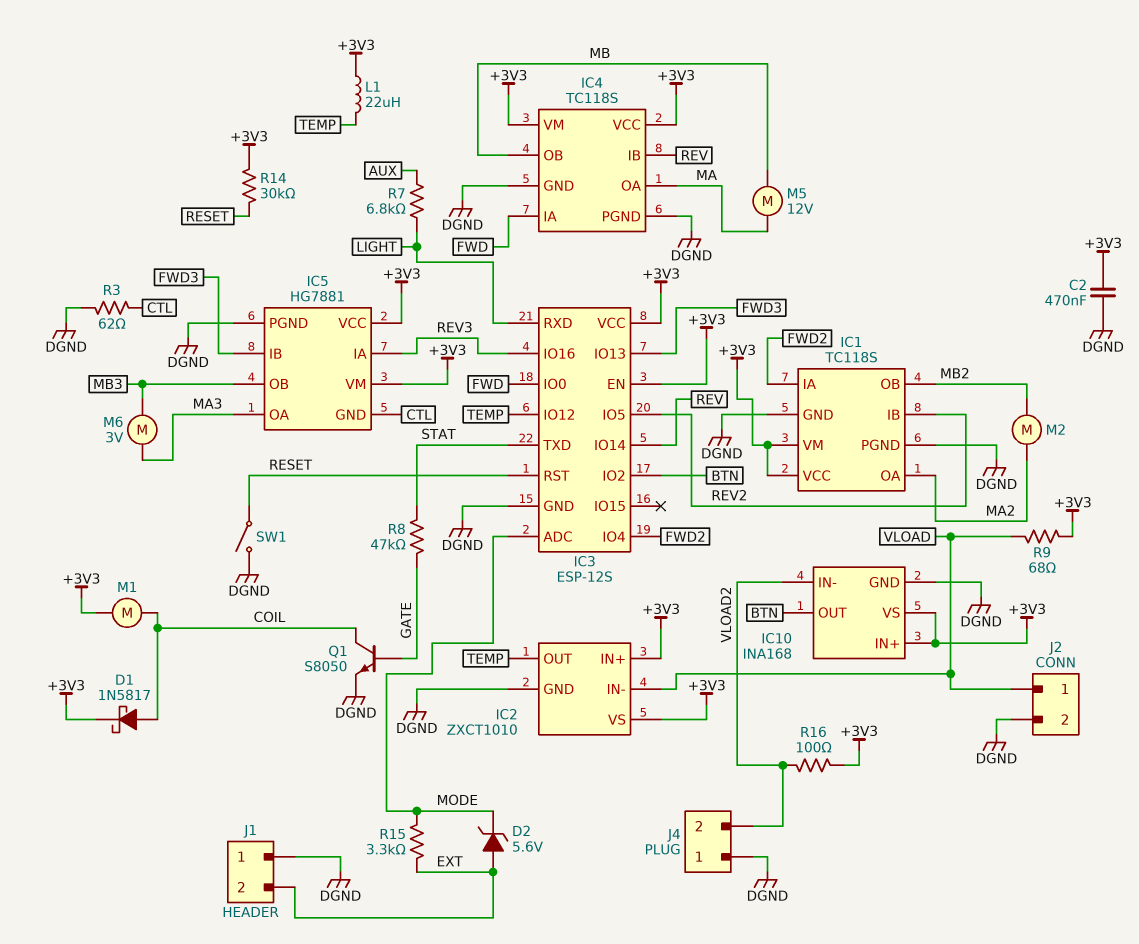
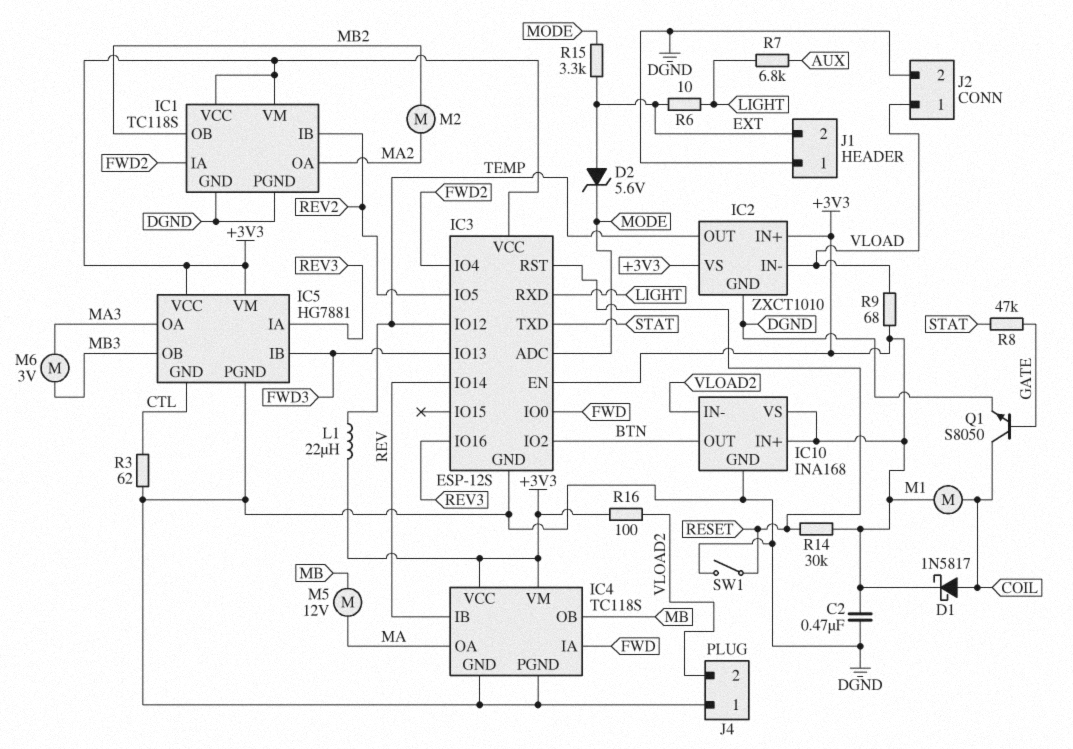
R6: none -> 10 (EXT, LIGHT)

